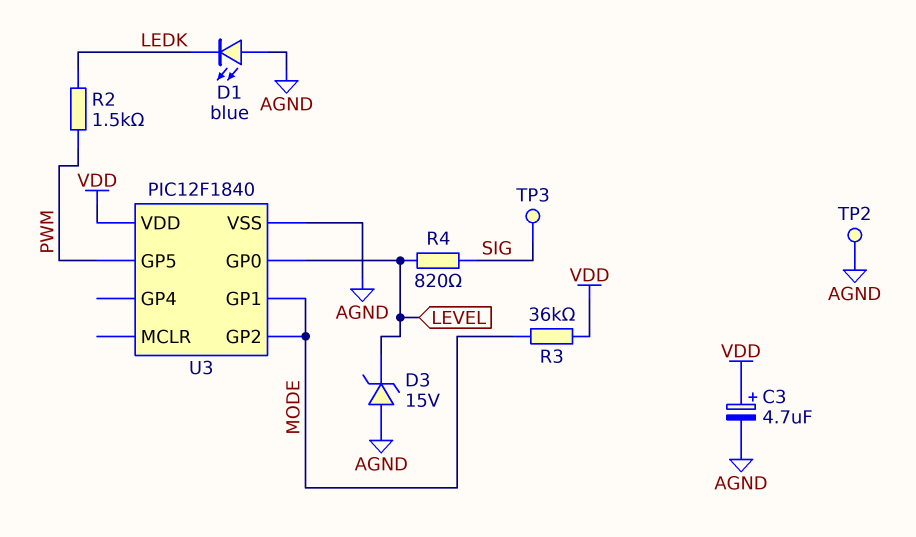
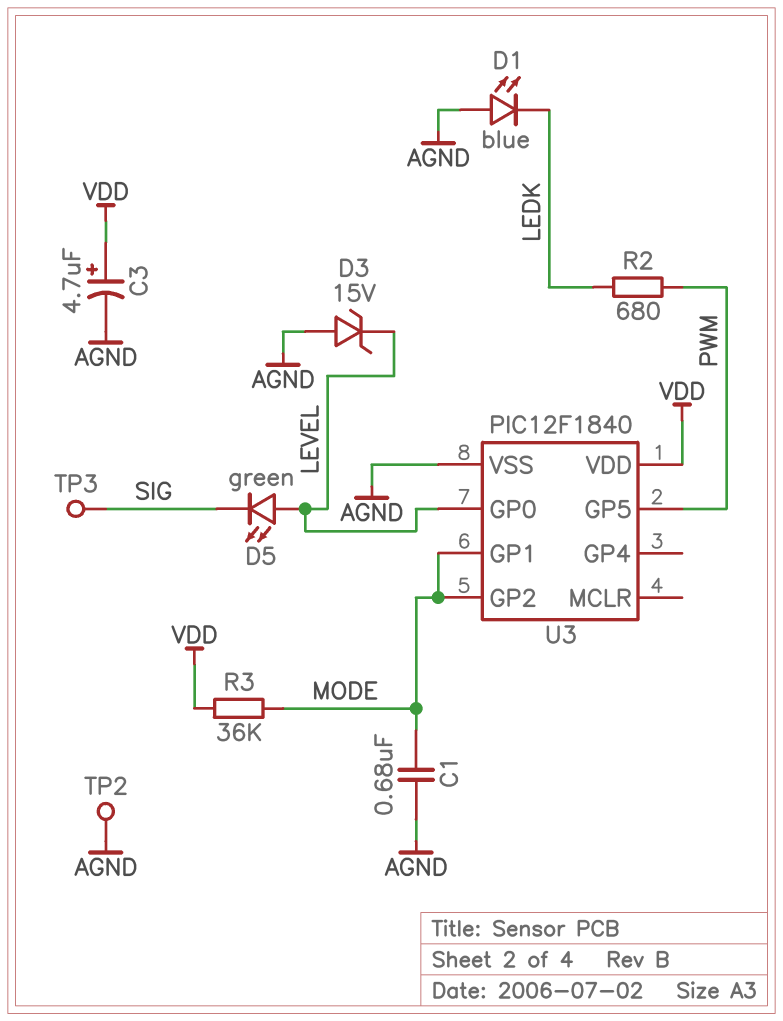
C1: none -> 680nF (AGND, MODE)
D5: none -> LED green (A LEVEL, K SIG)
R2: 1.5k (LEDK, PWM) -> 680 (LEDK, PWM)
R4: 820 (LEVEL, SIG) -> none

